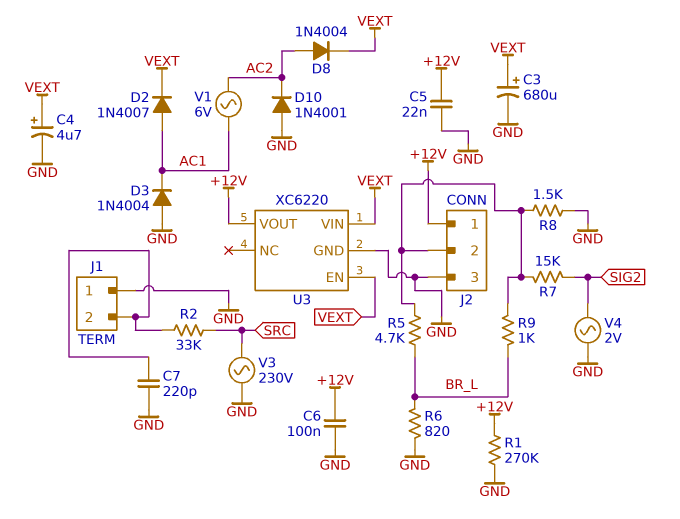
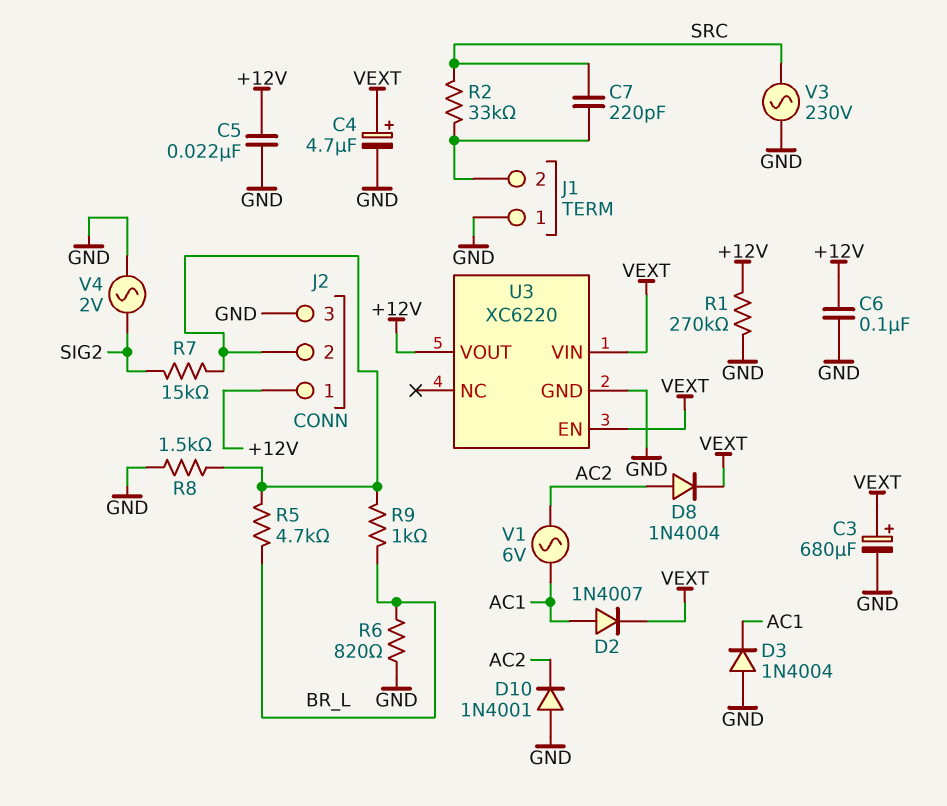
C7: 220pF (GND, J1/2) -> 220pF (J1/2, SRC)

